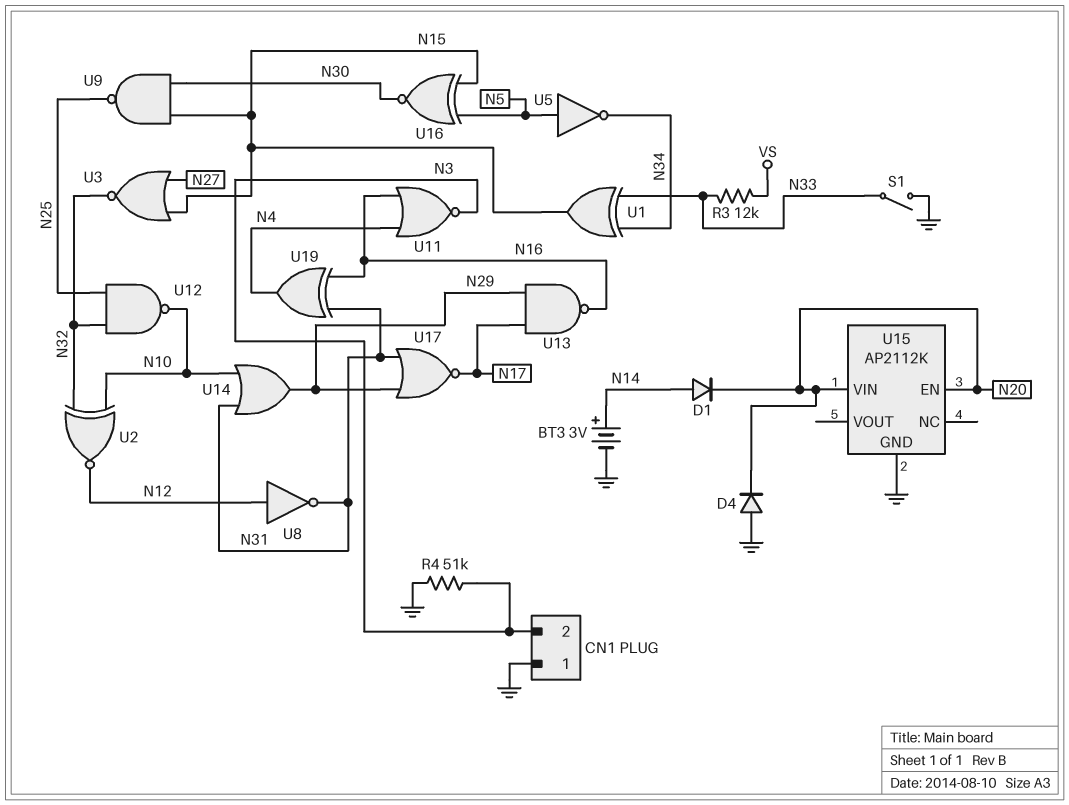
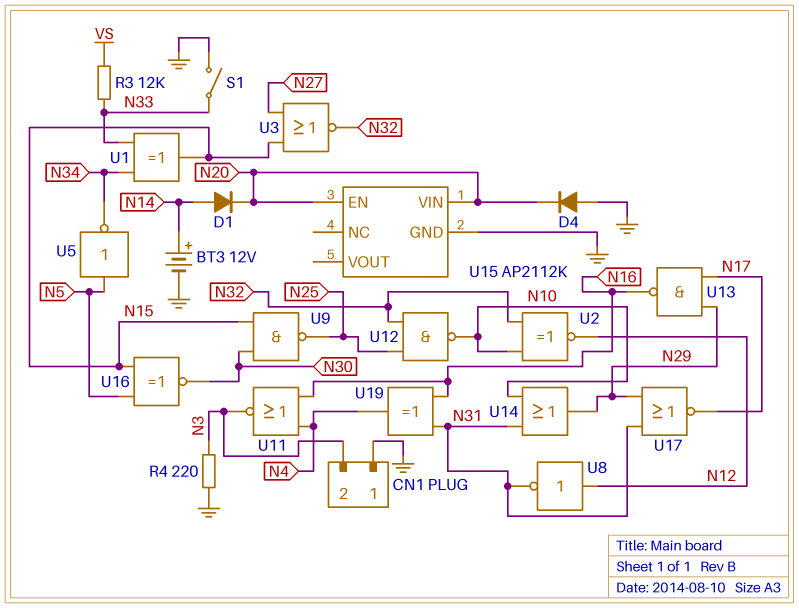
BT3: 3V (plus N14, minus GND) -> 12V (plus N14, minus GND)
R4: 51k (GND, N3) -> 220 (GND, N3)

